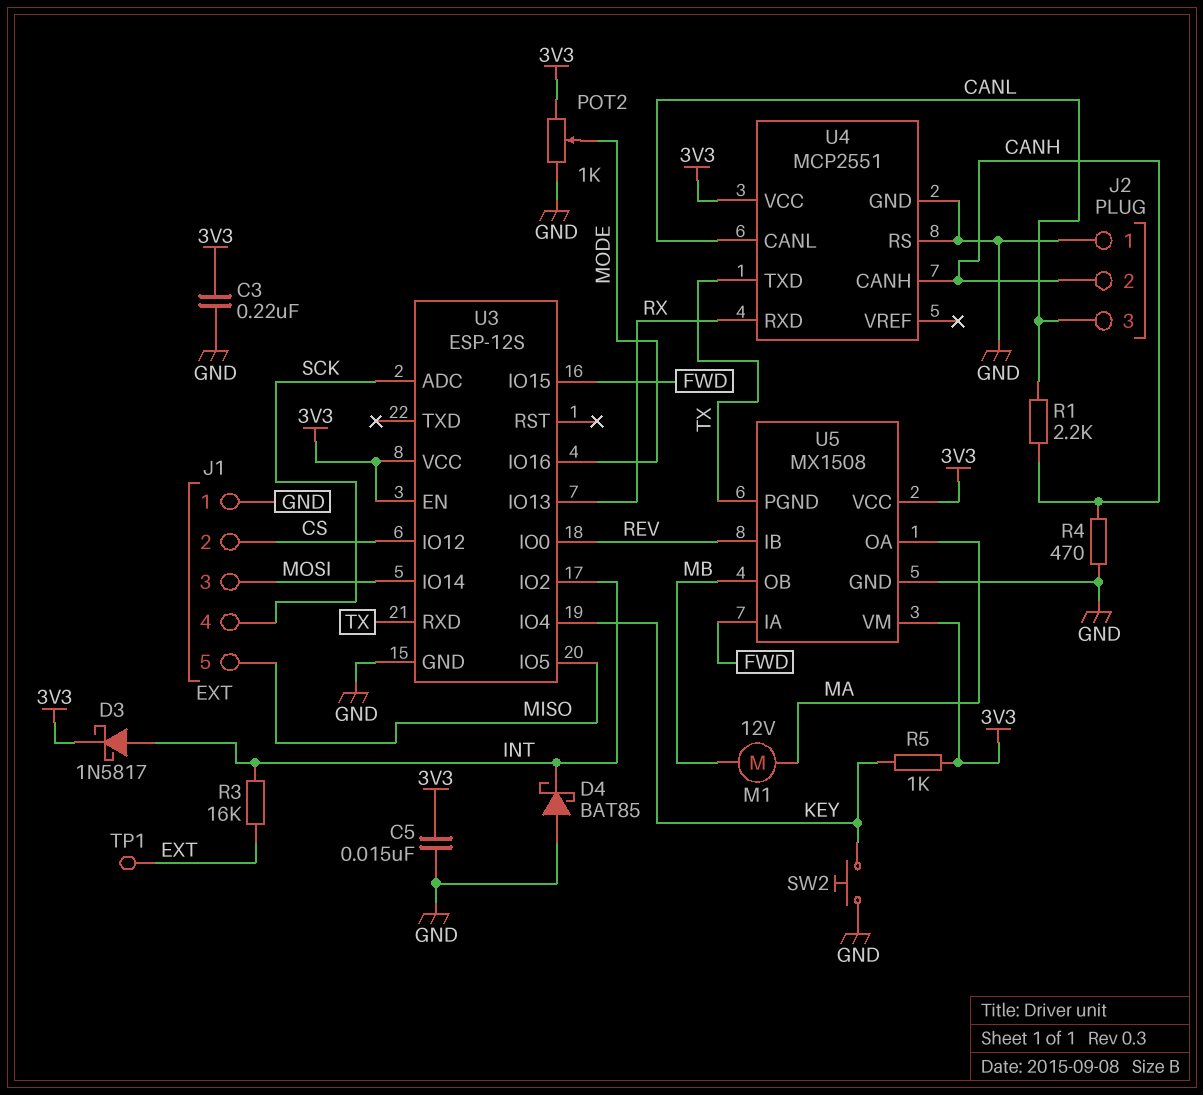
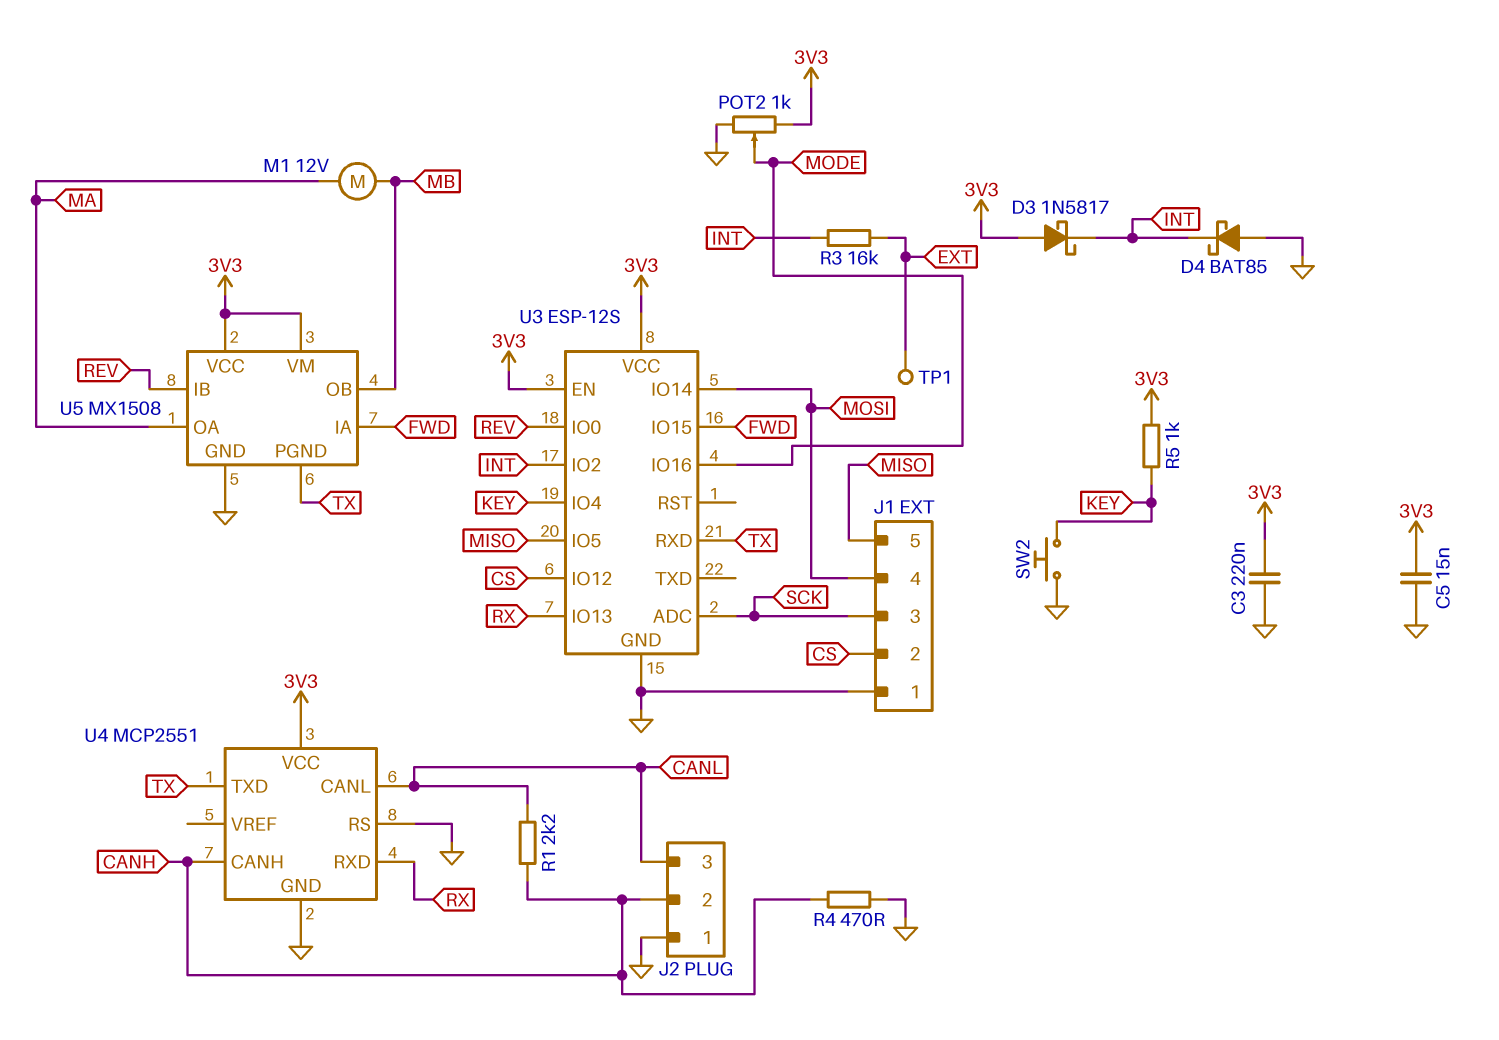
D3: schottky 1N5817 (A INT, K 3V3) -> schottky 1N5817 (A 3V3, K INT)
J1 pin 3: MOSI -> SCK
J1 pin 4: SCK -> MOSI

